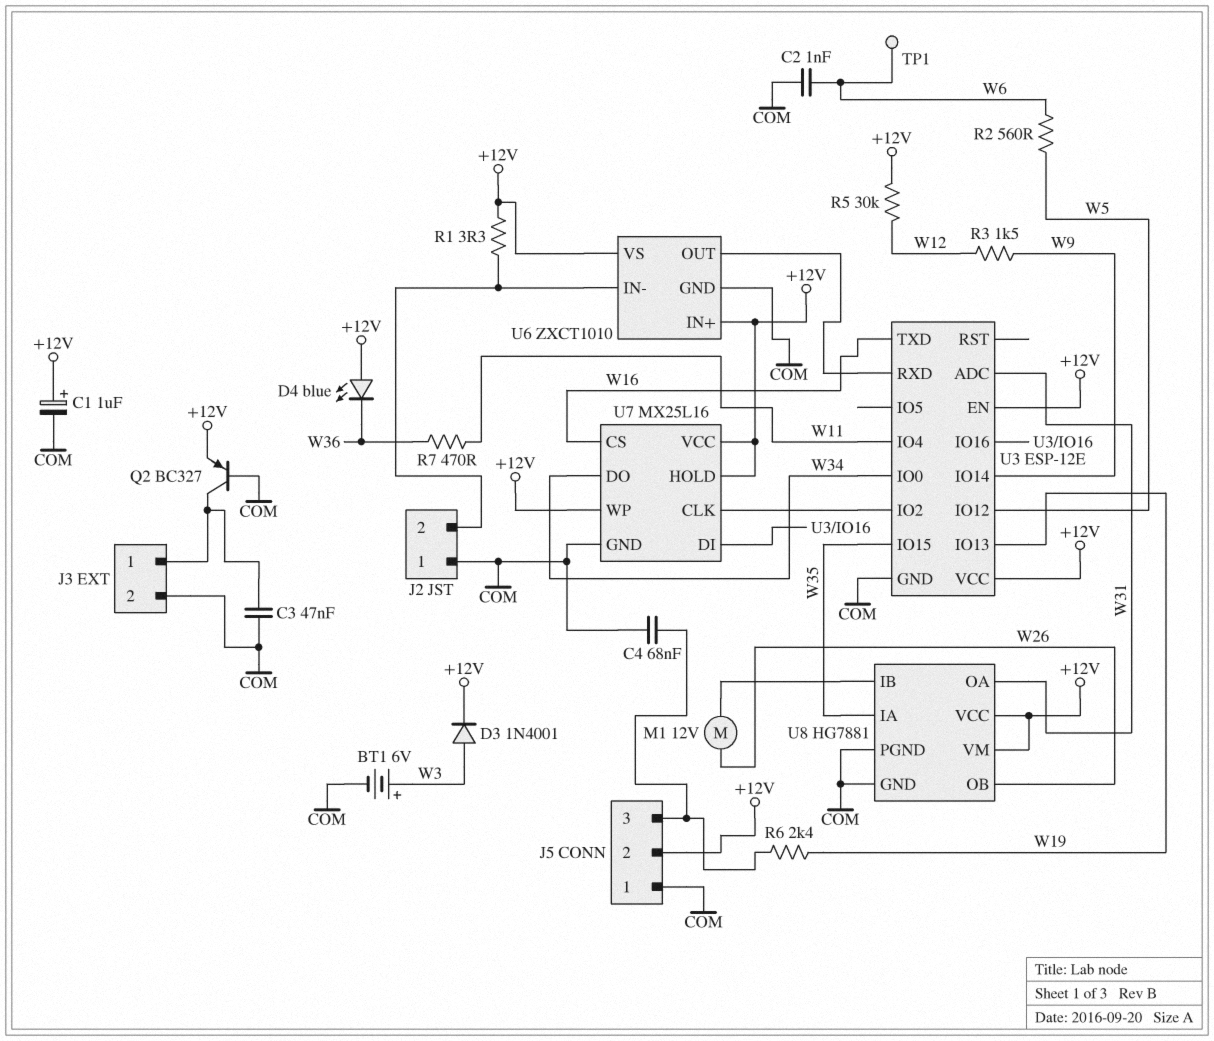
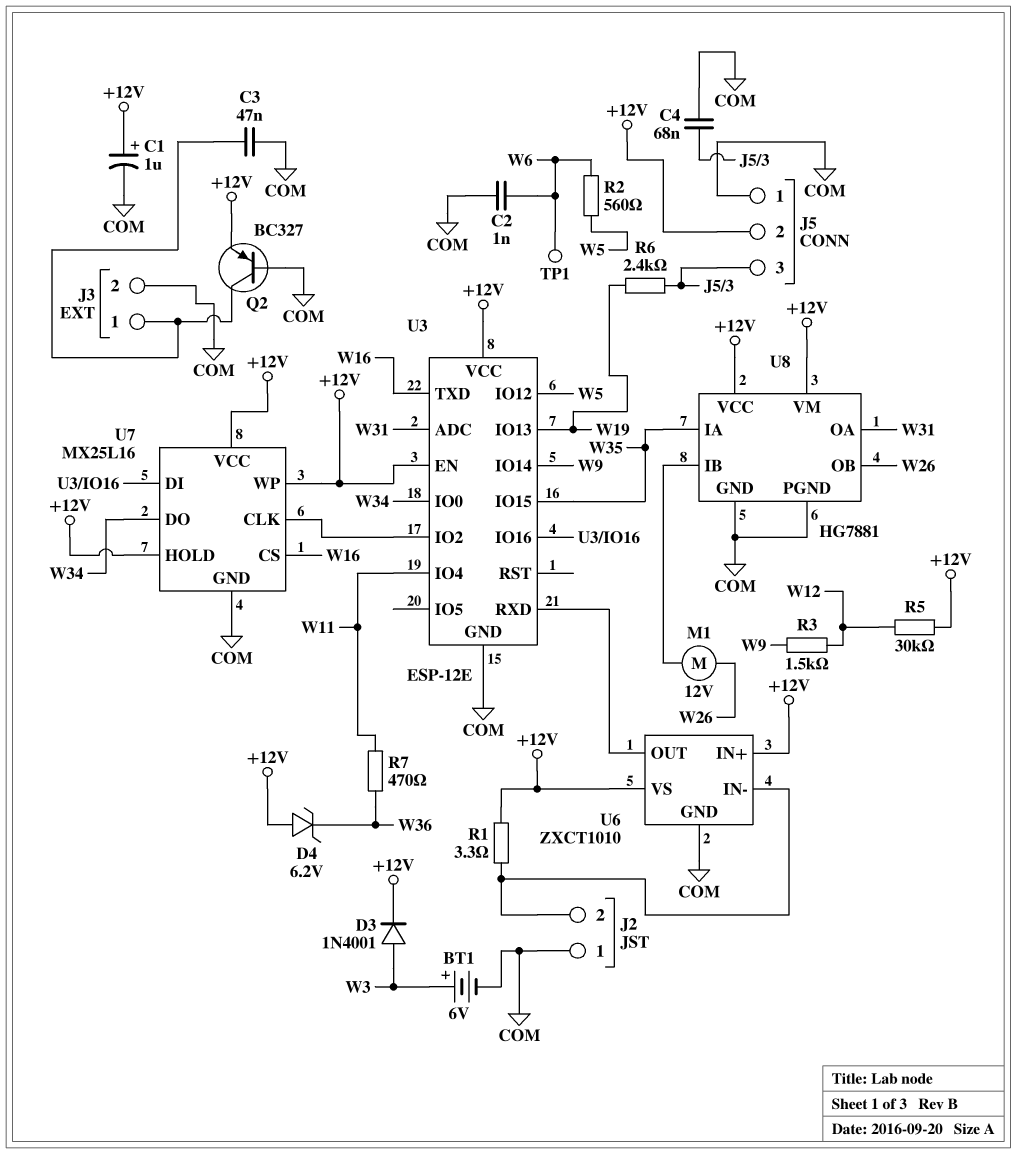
D4: LED blue (A +12V, K W36) -> zener 6.2V (A +12V, K W36)

